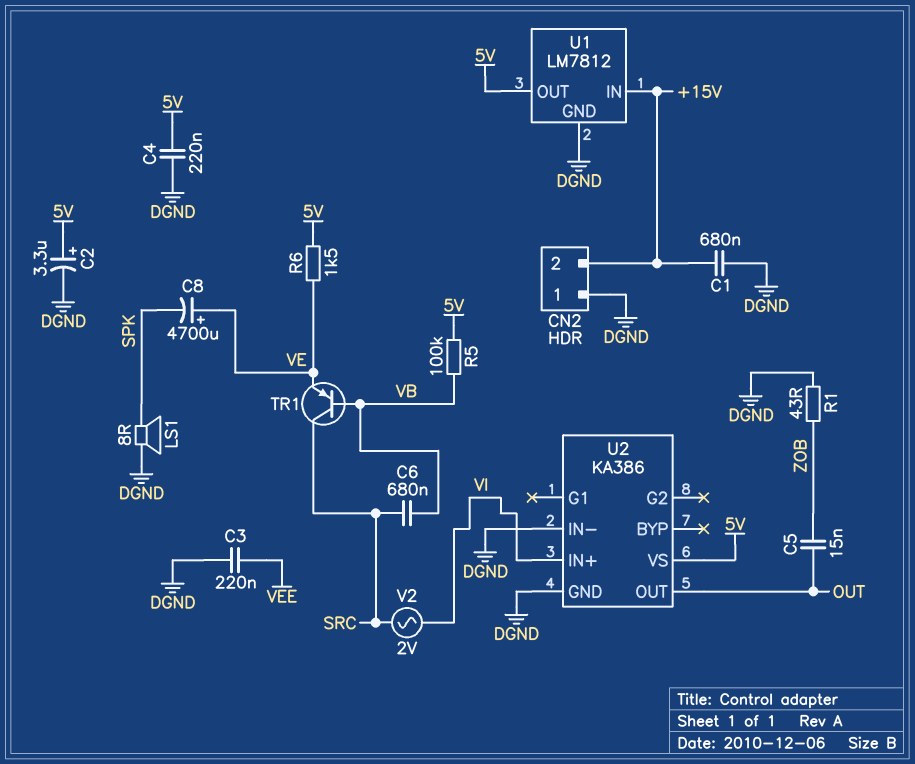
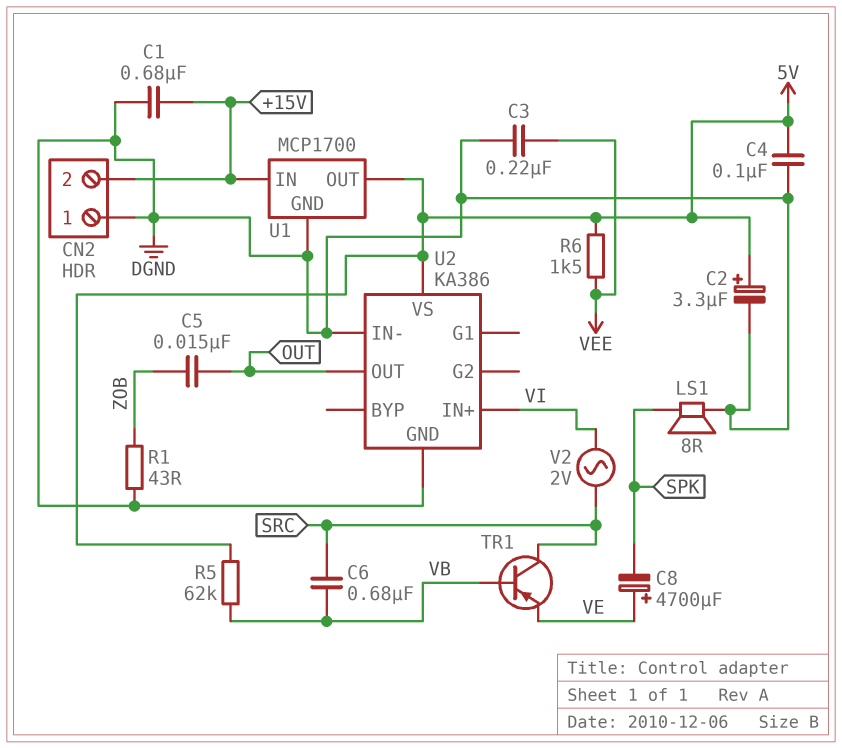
C4: 220nF (5V, DGND) -> 100nF (5V, DGND)
R5: 100k (5V, VB) -> 62k (5V, VB)
R6: 1.5k (5V, VE) -> 1.5k (5V, VEE)
U1: LM7812 -> MCP1700

